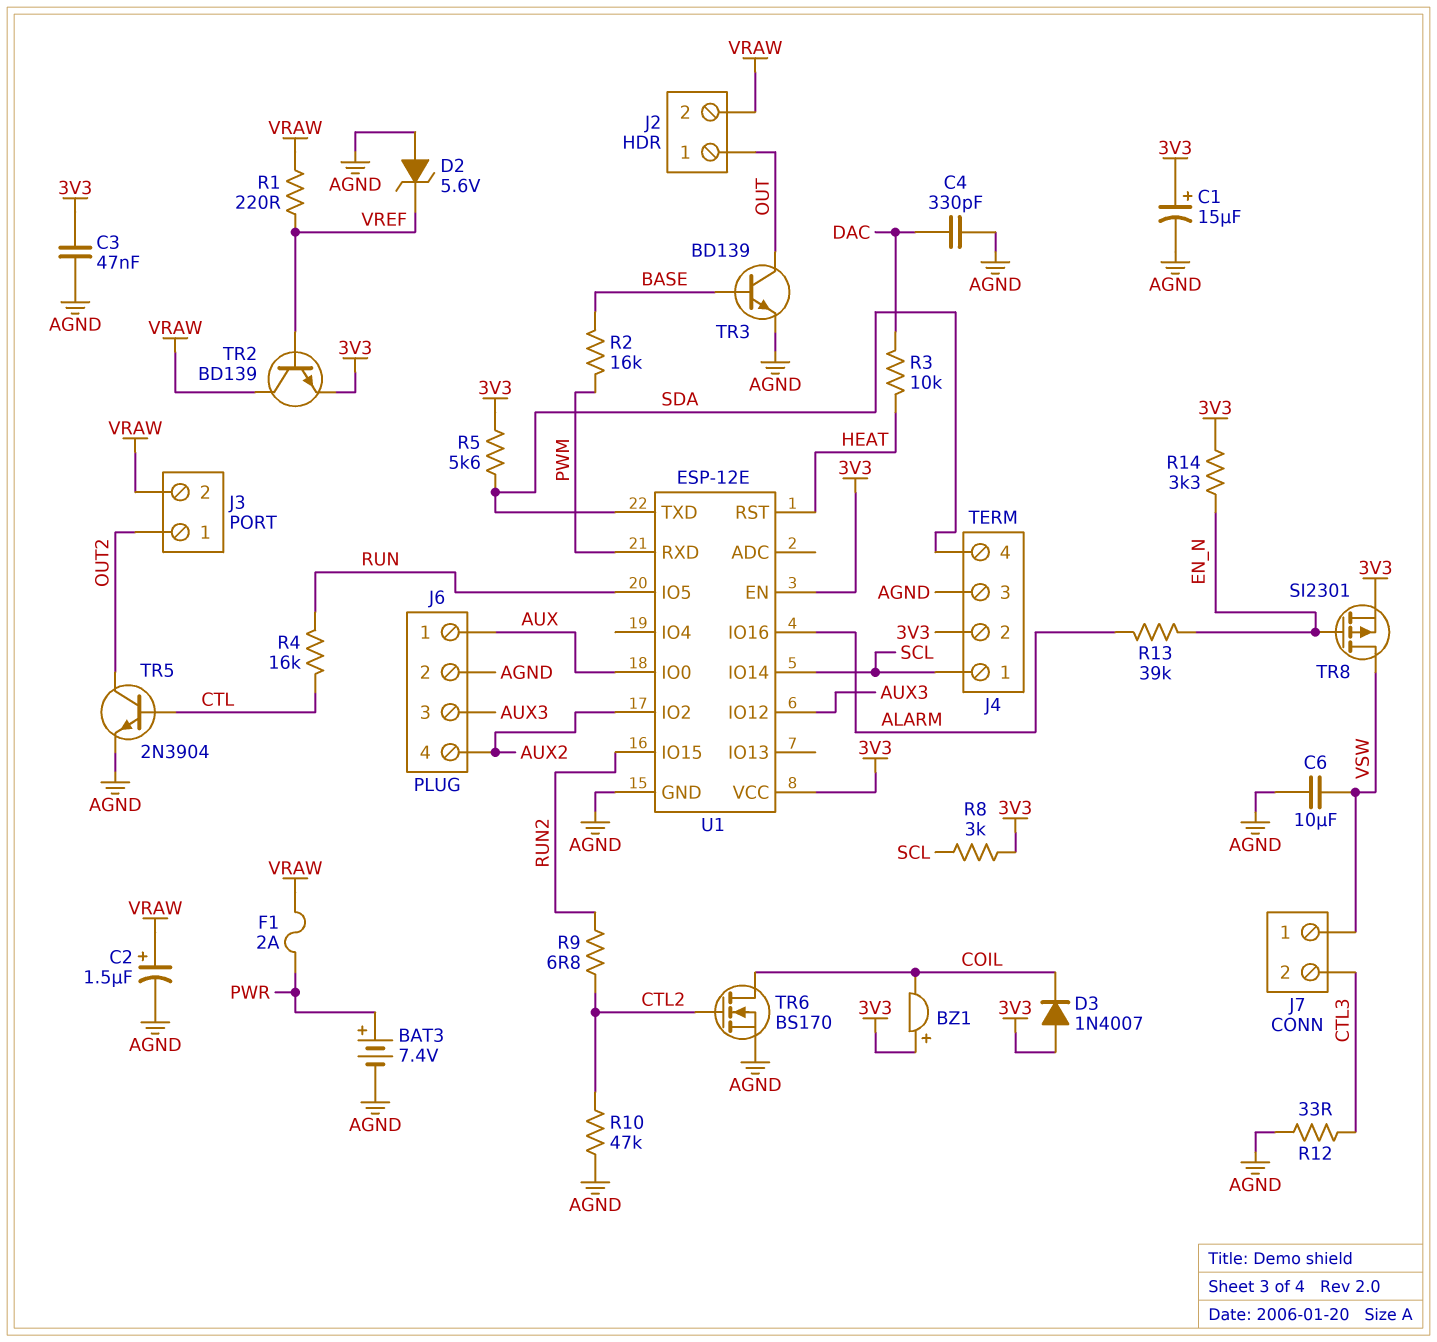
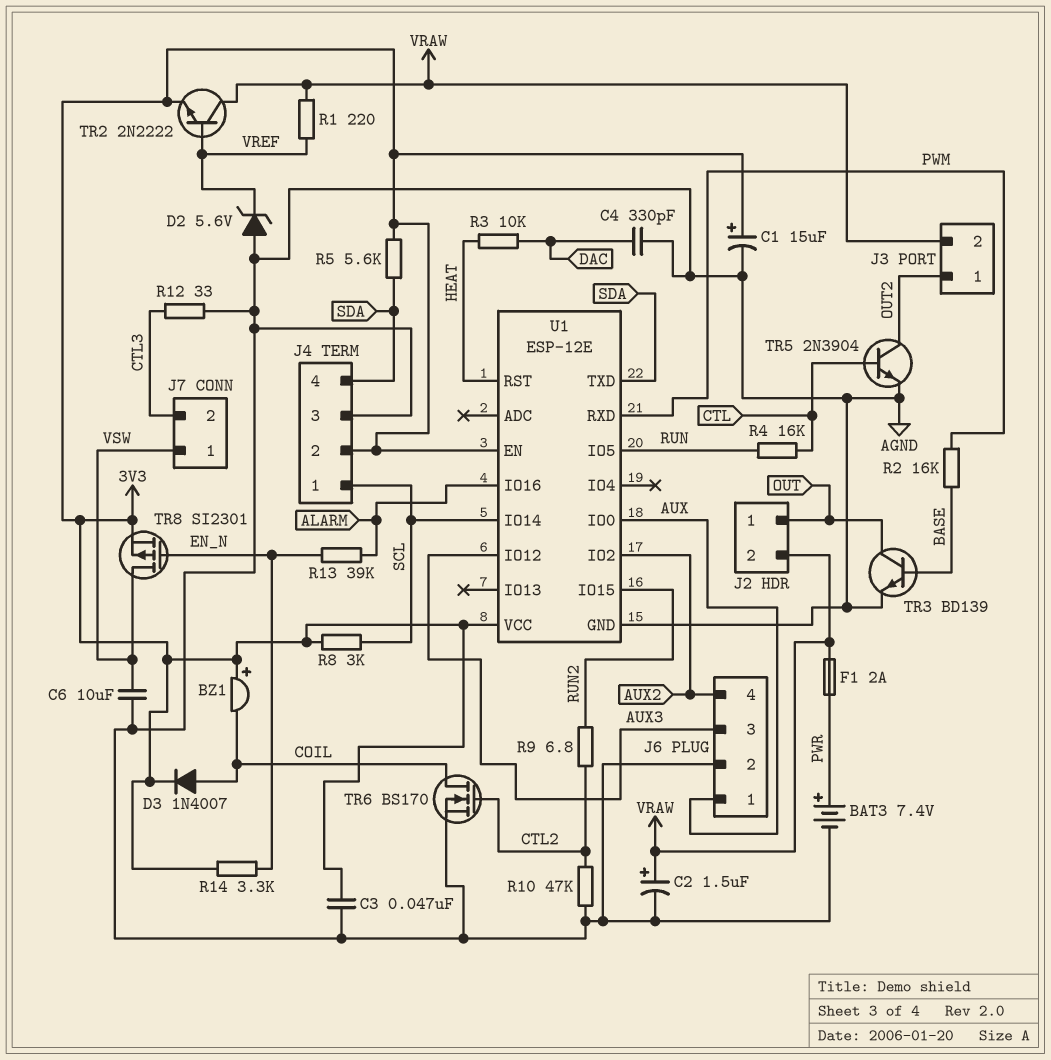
D3: diode 1N4007 (A 3V3, K COIL) -> diode 1N4007 (A COIL, K 3V3)
TR2: NPN BD139 (B VREF, C VRAW, E 3V3) -> NPN 2N2222 (B VREF, C VRAW, E 3V3)

